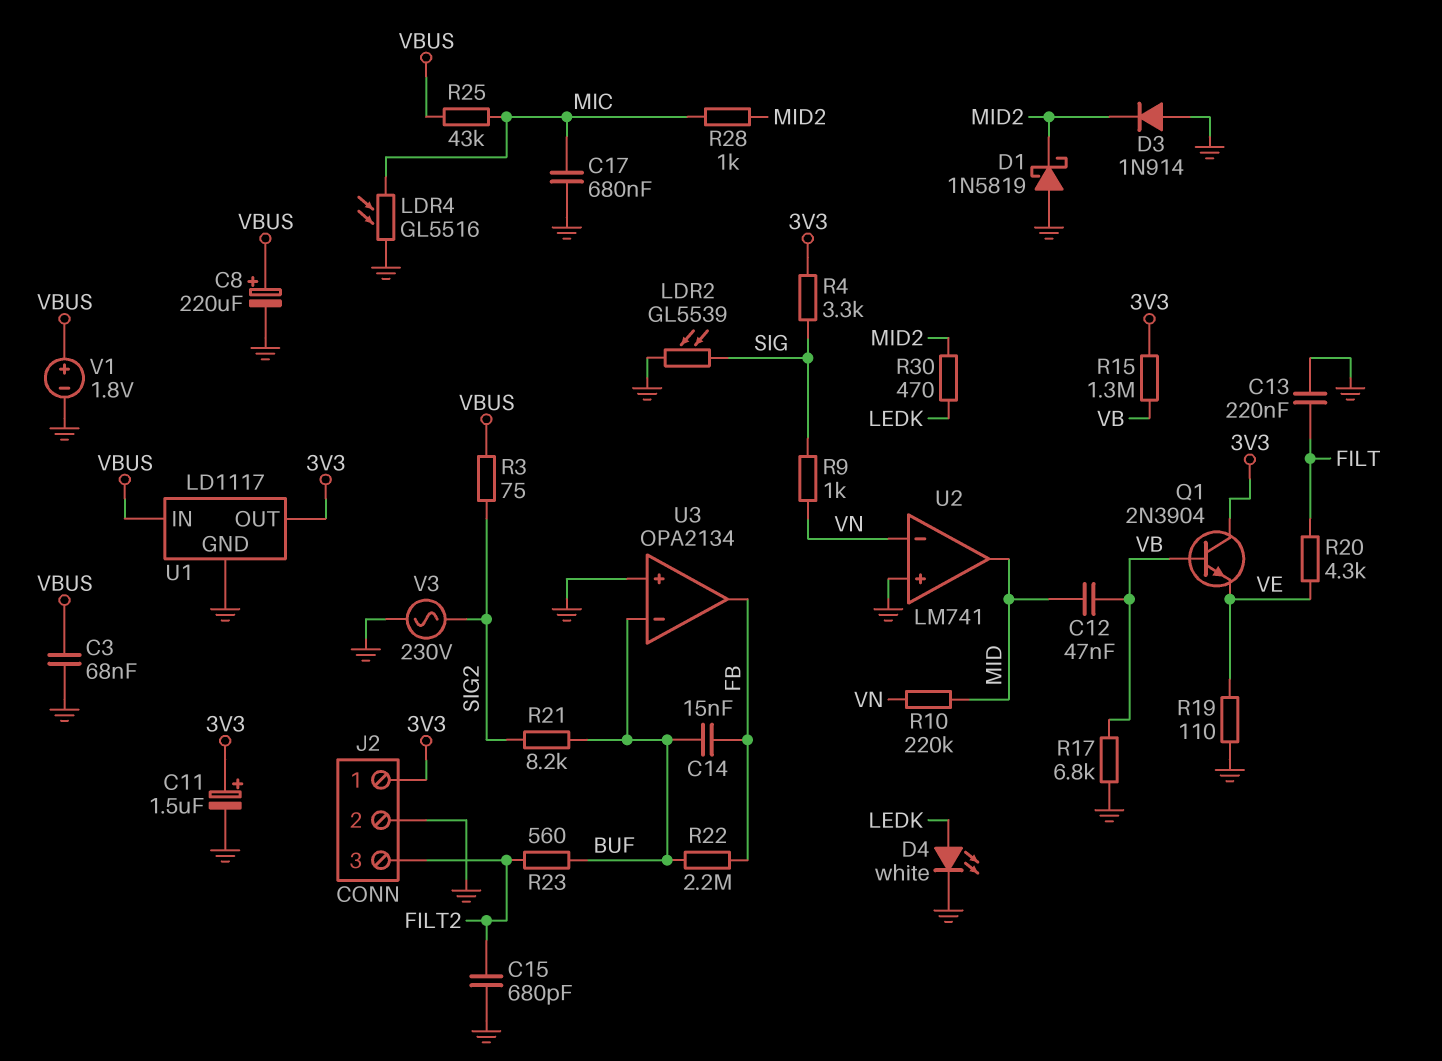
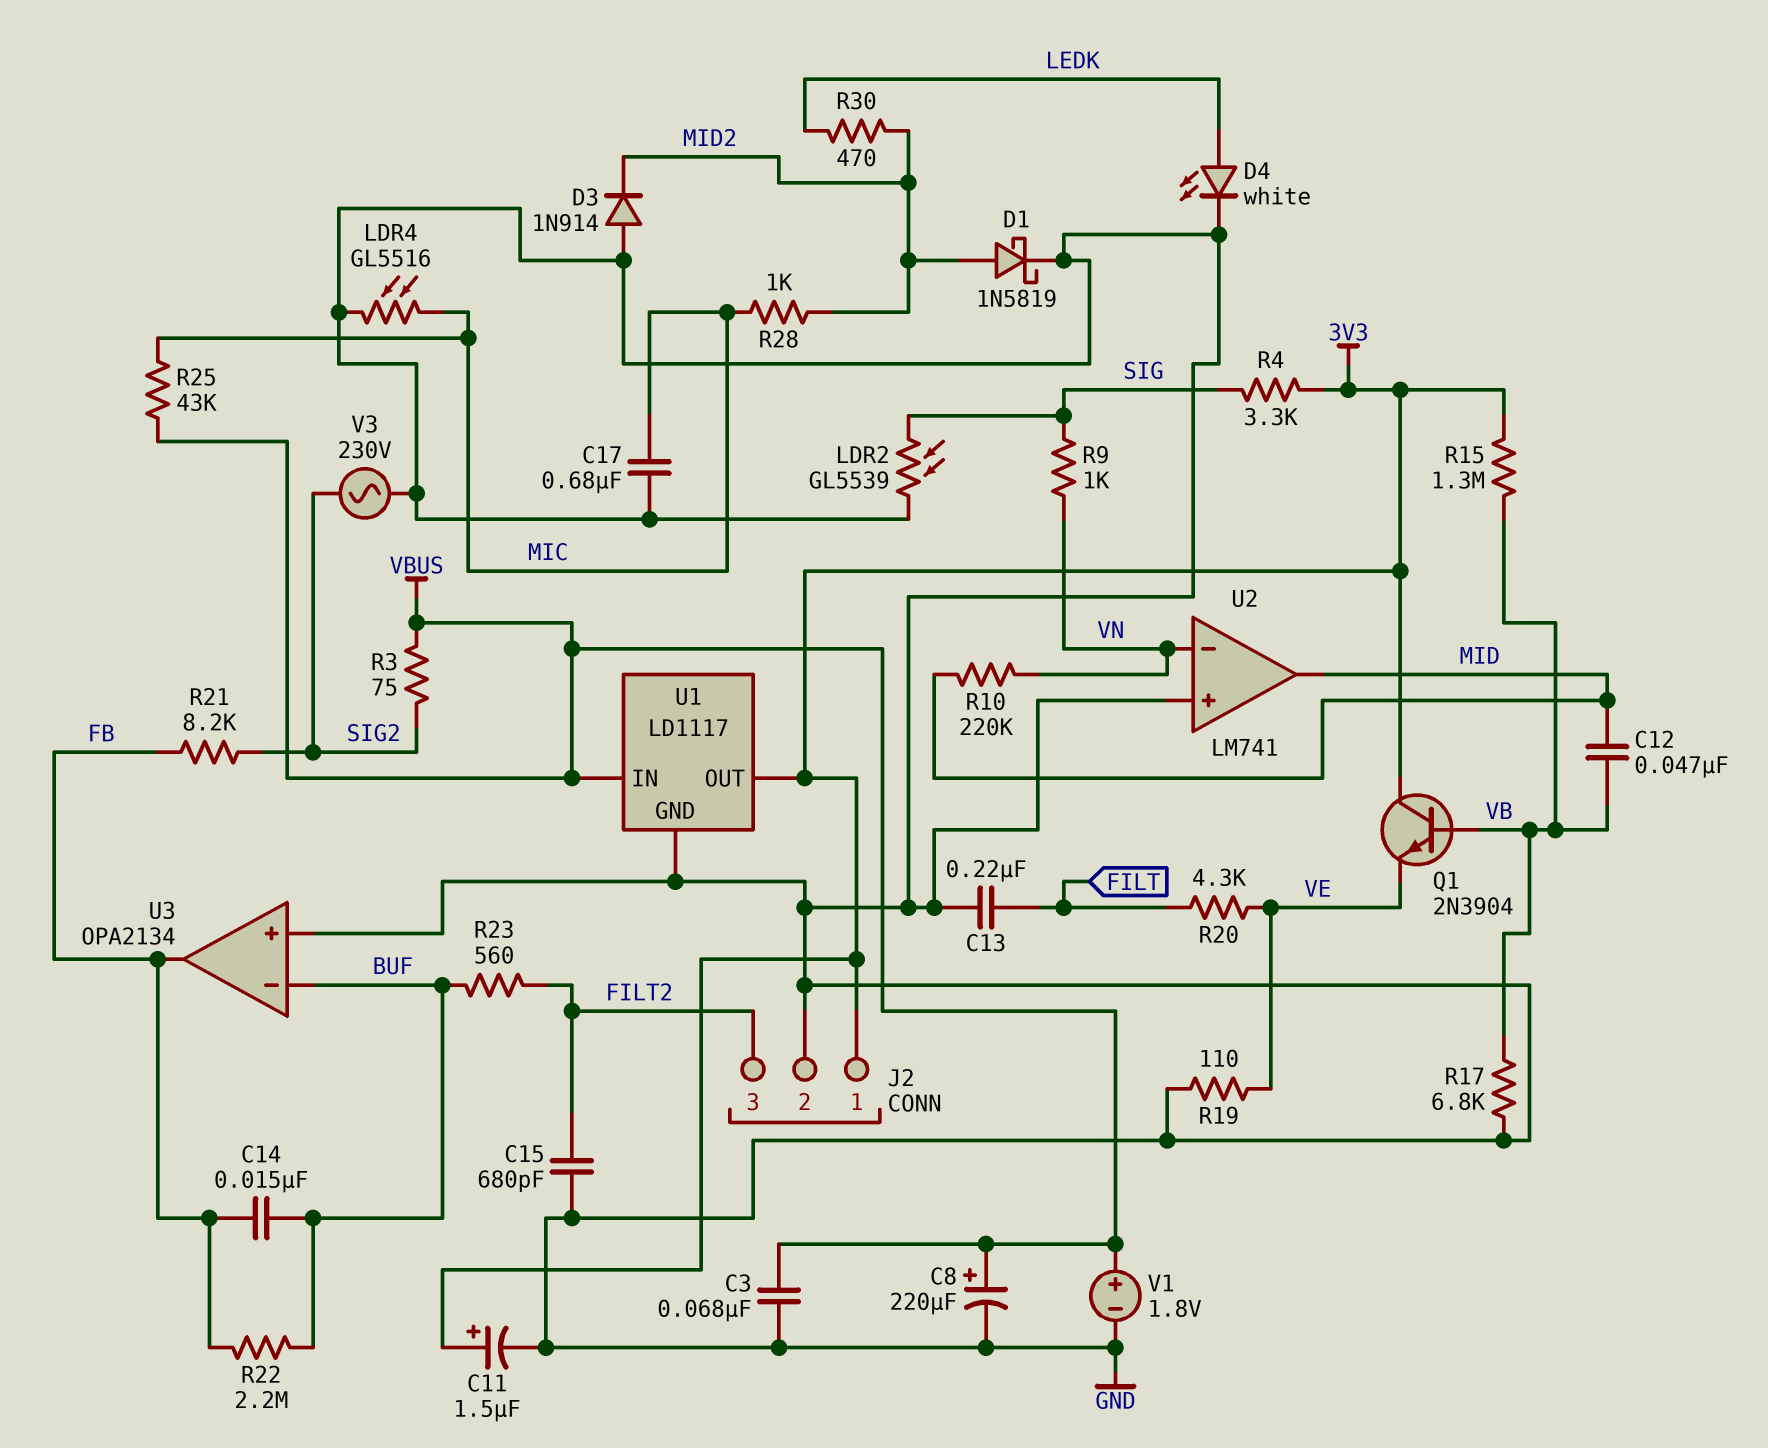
D1: schottky 1N5819 (A GND, K MID2) -> schottky 1N5819 (A MID2, K GND)
R21: 8.2k (BUF, SIG2) -> 8.2k (FB, SIG2)

